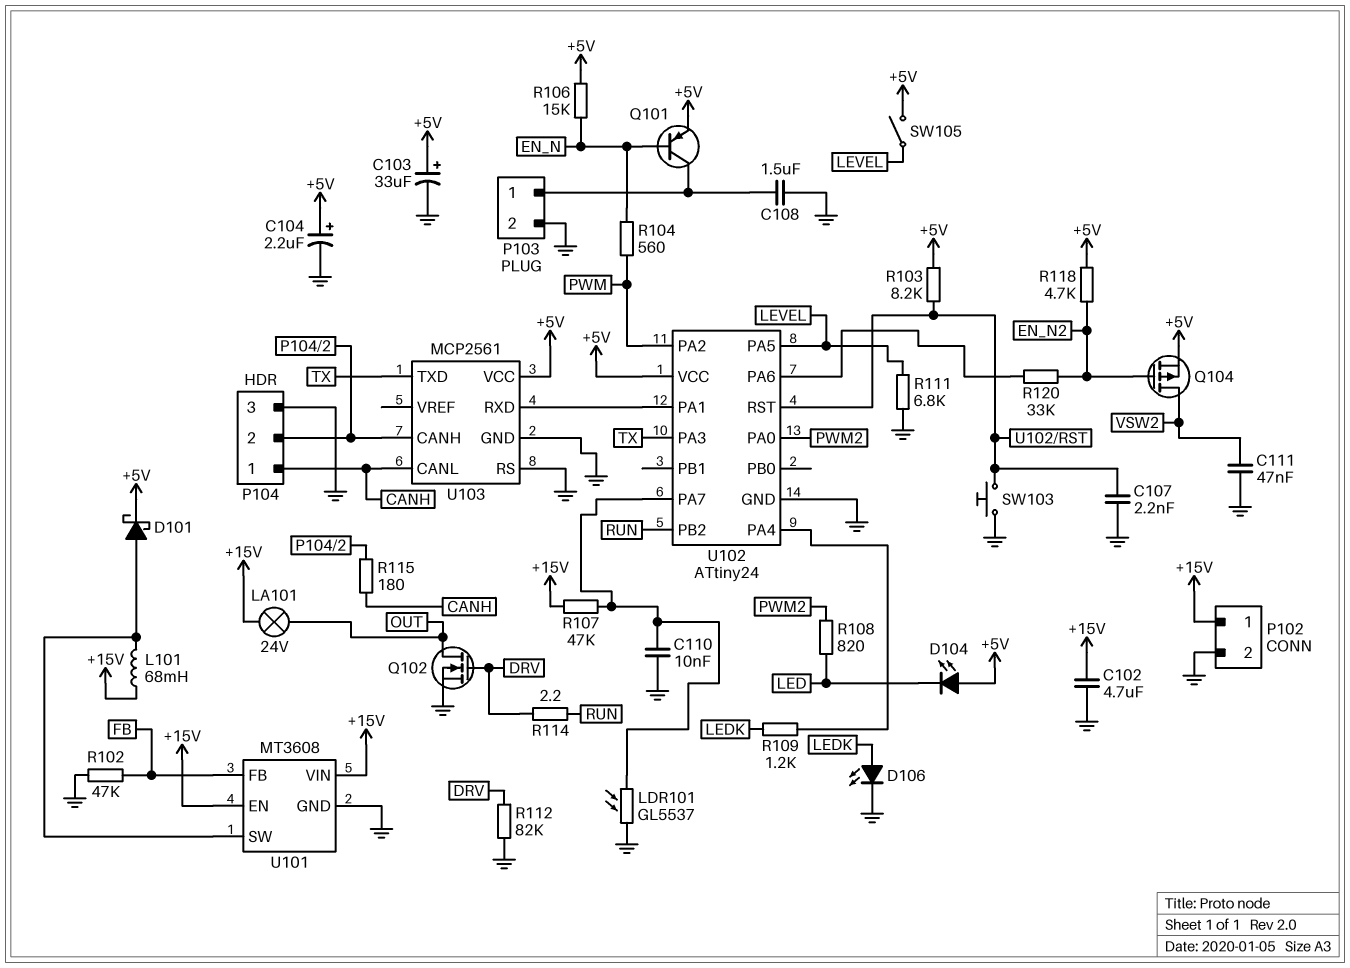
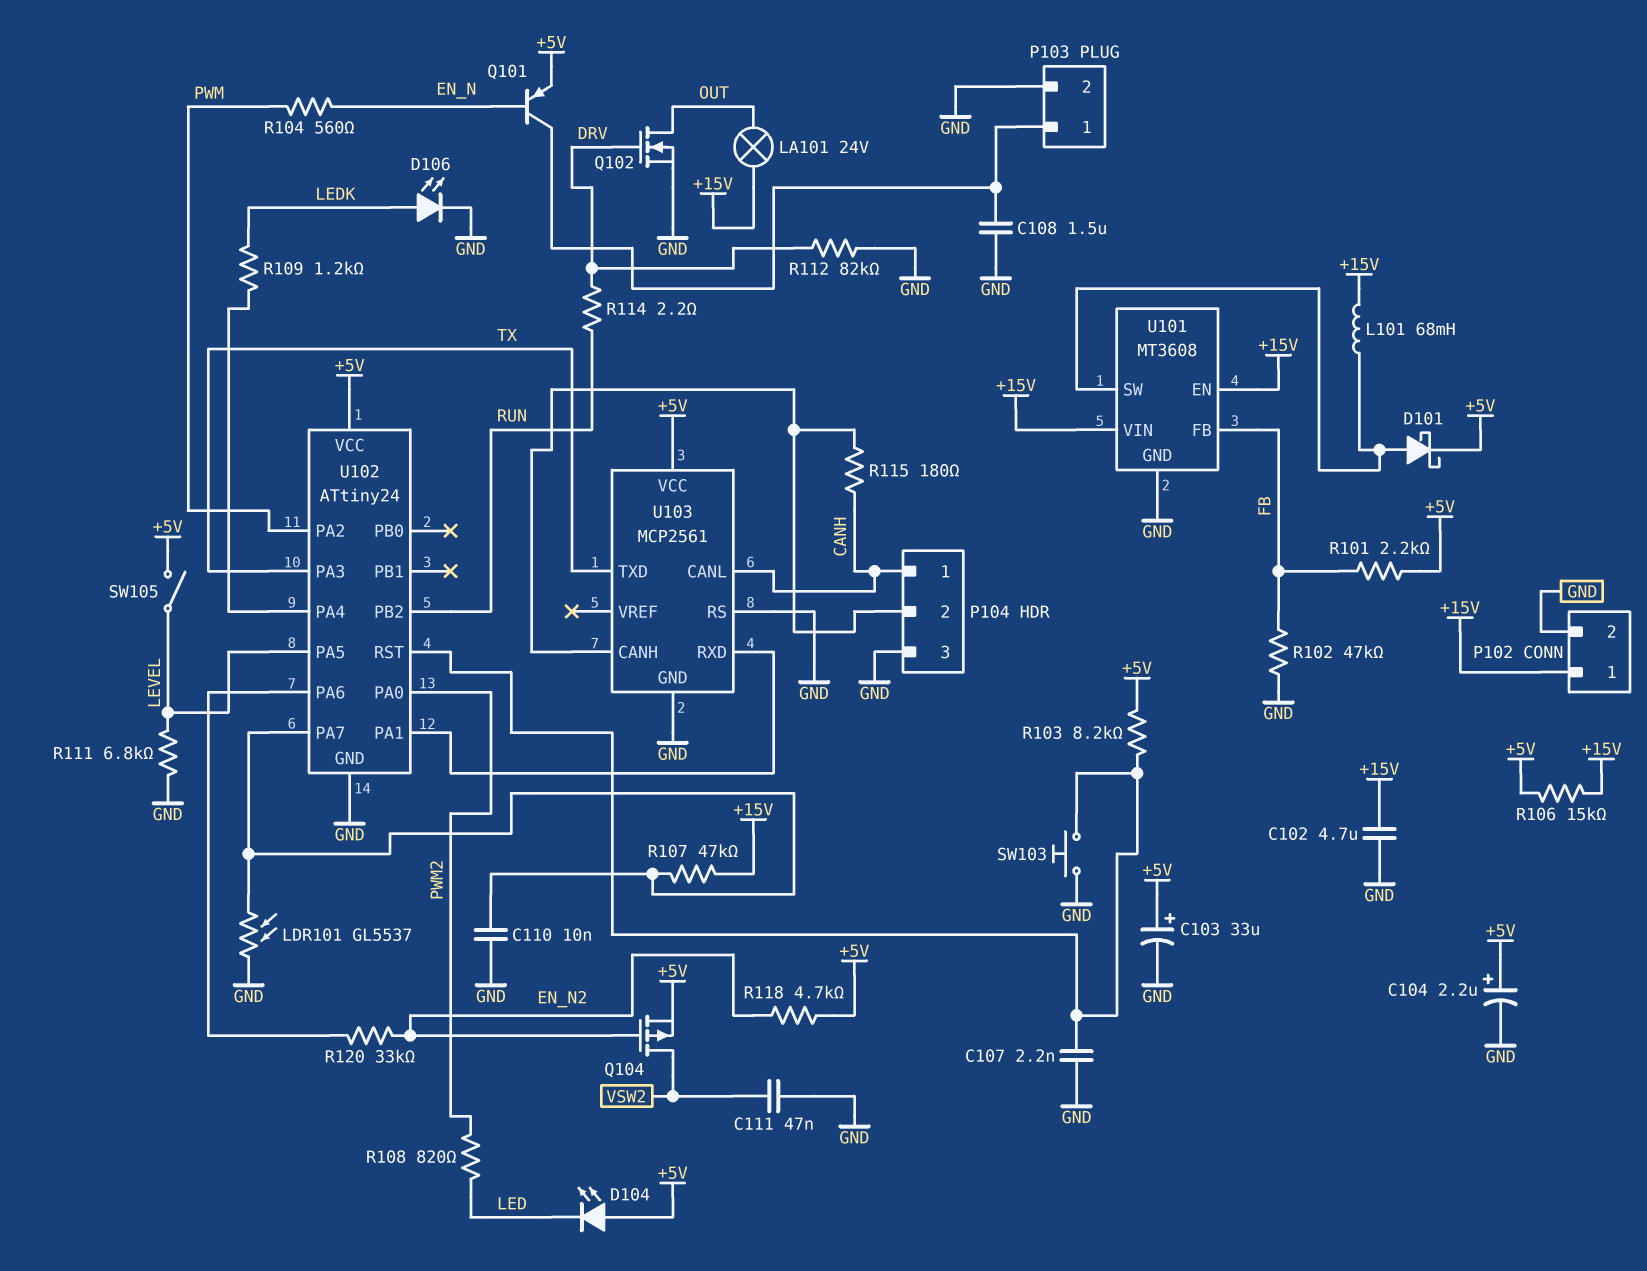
R101: none -> 2.2k (+5V, FB)
R106: 15k (+5V, EN_N) -> 15k (+5V, +15V)

